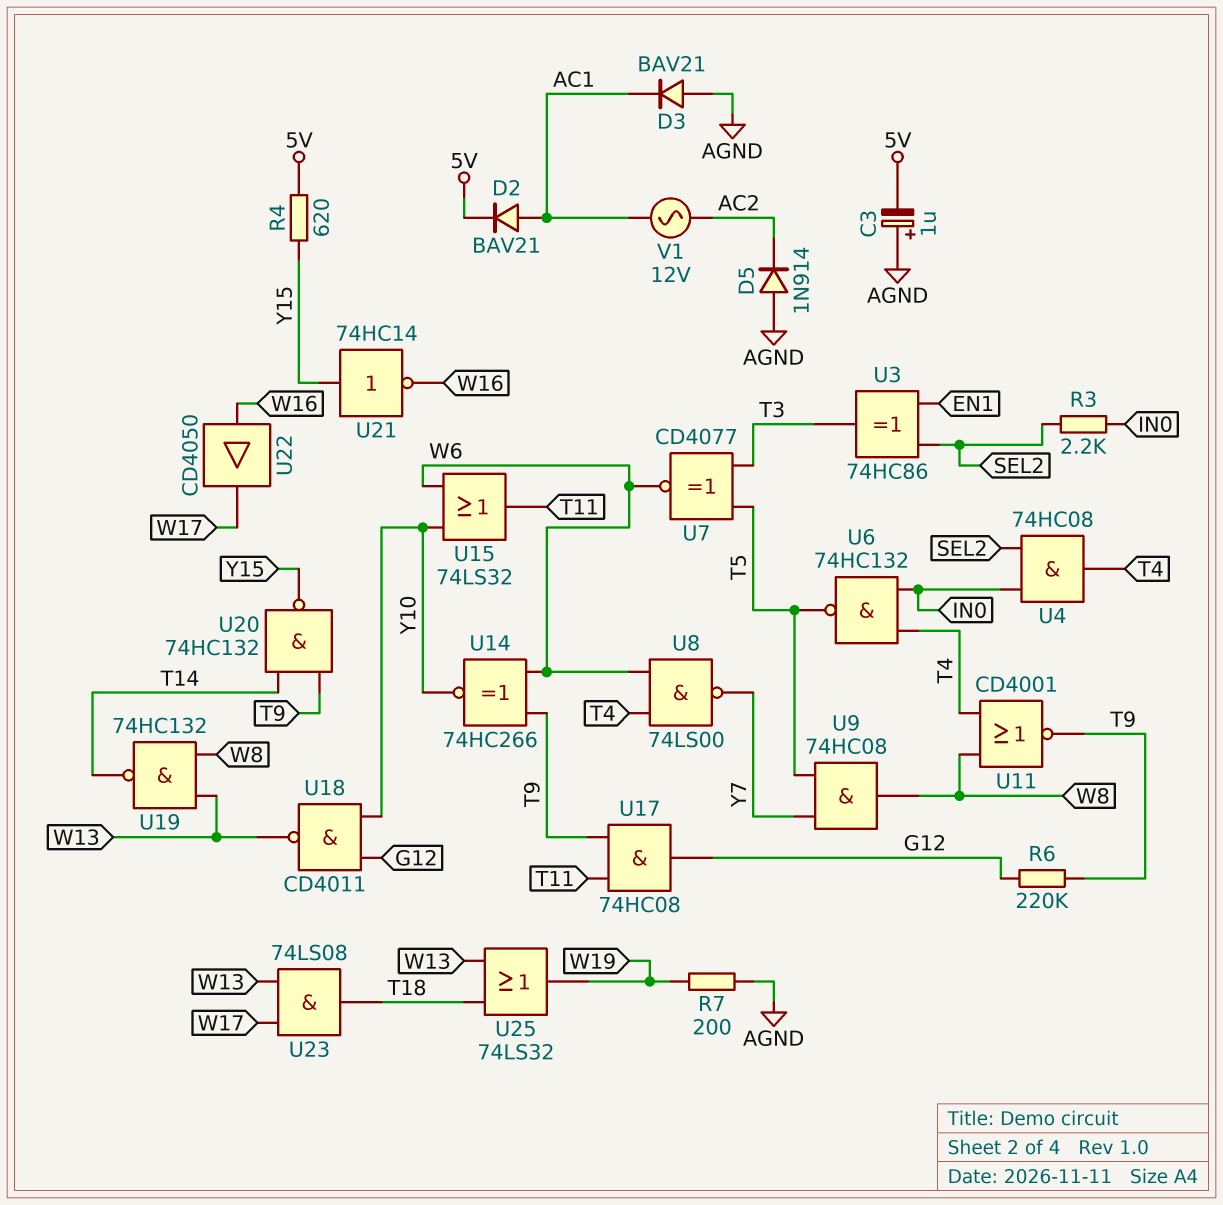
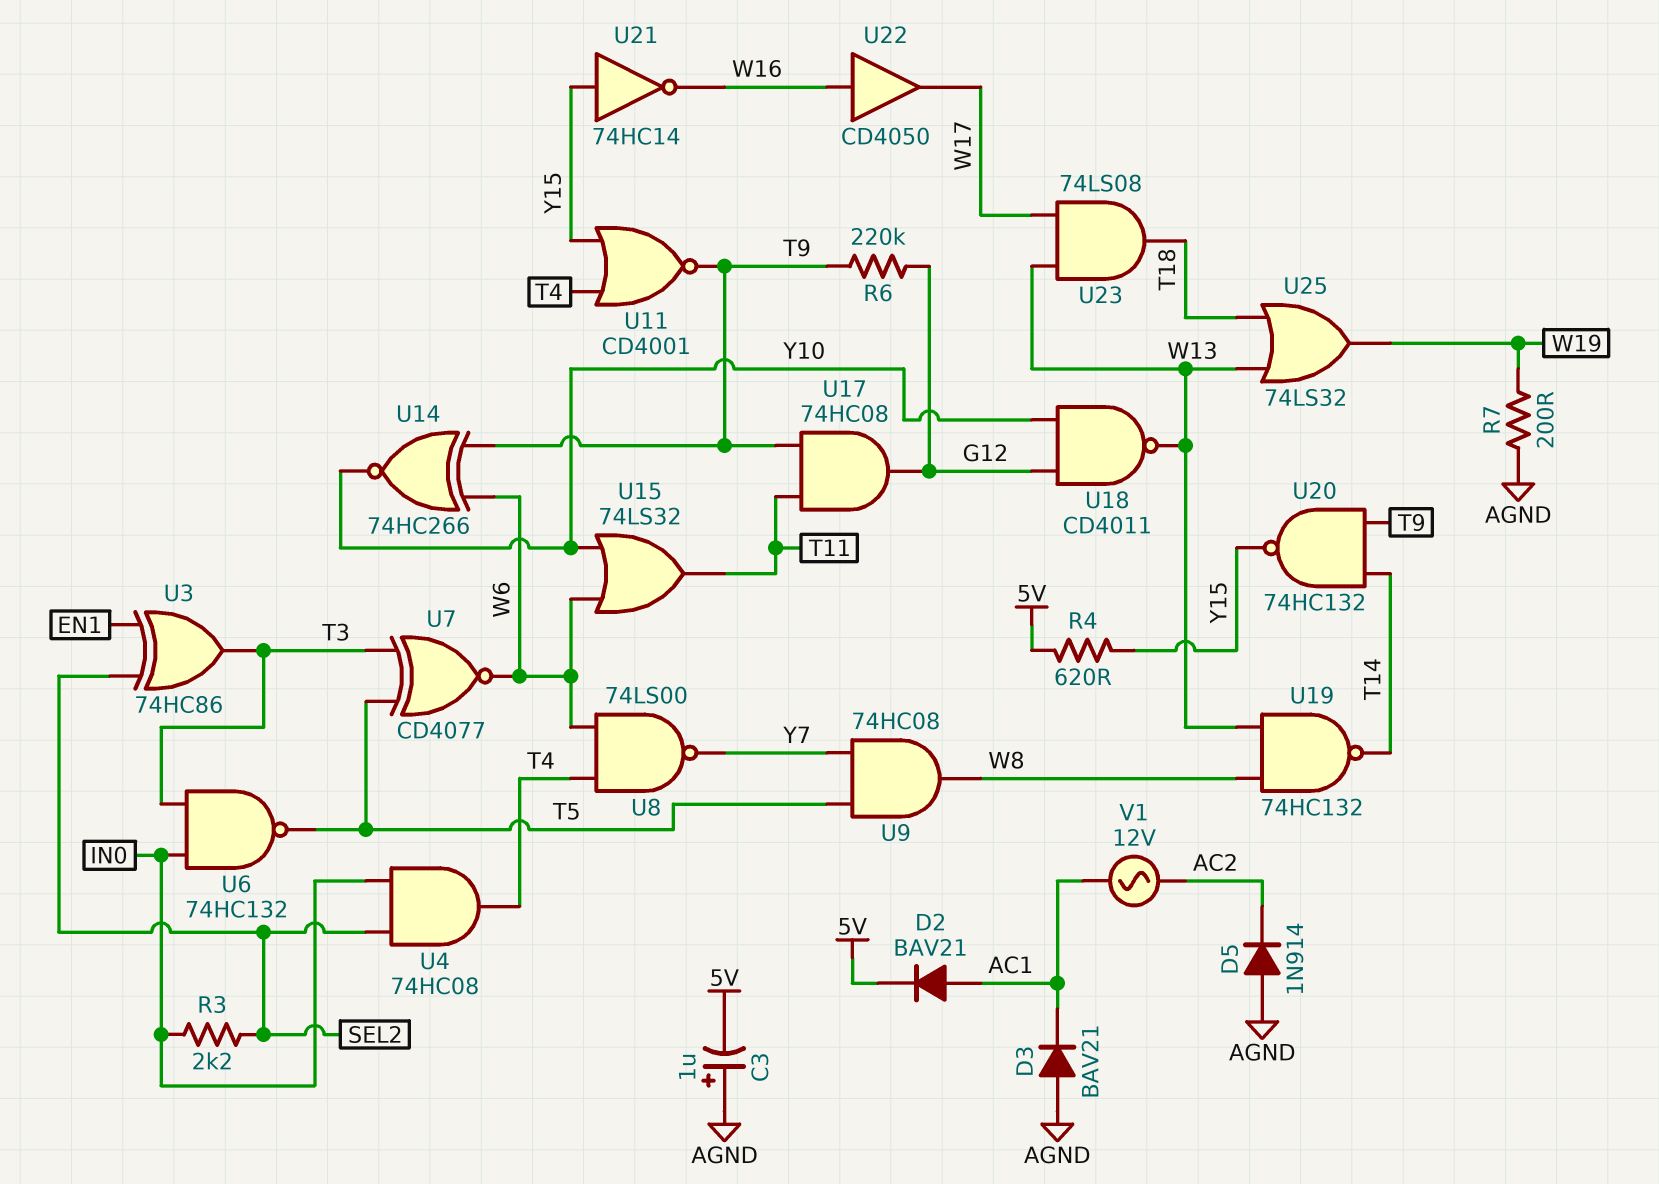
U6: NAND 74HC132 (in IN0, in T4, out T5) -> NAND 74HC132 (in IN0, in T3, out T5)
U11: NOR CD4001 (in T4, in W8, out T9) -> NOR CD4001 (in T4, in Y15, out T9)

